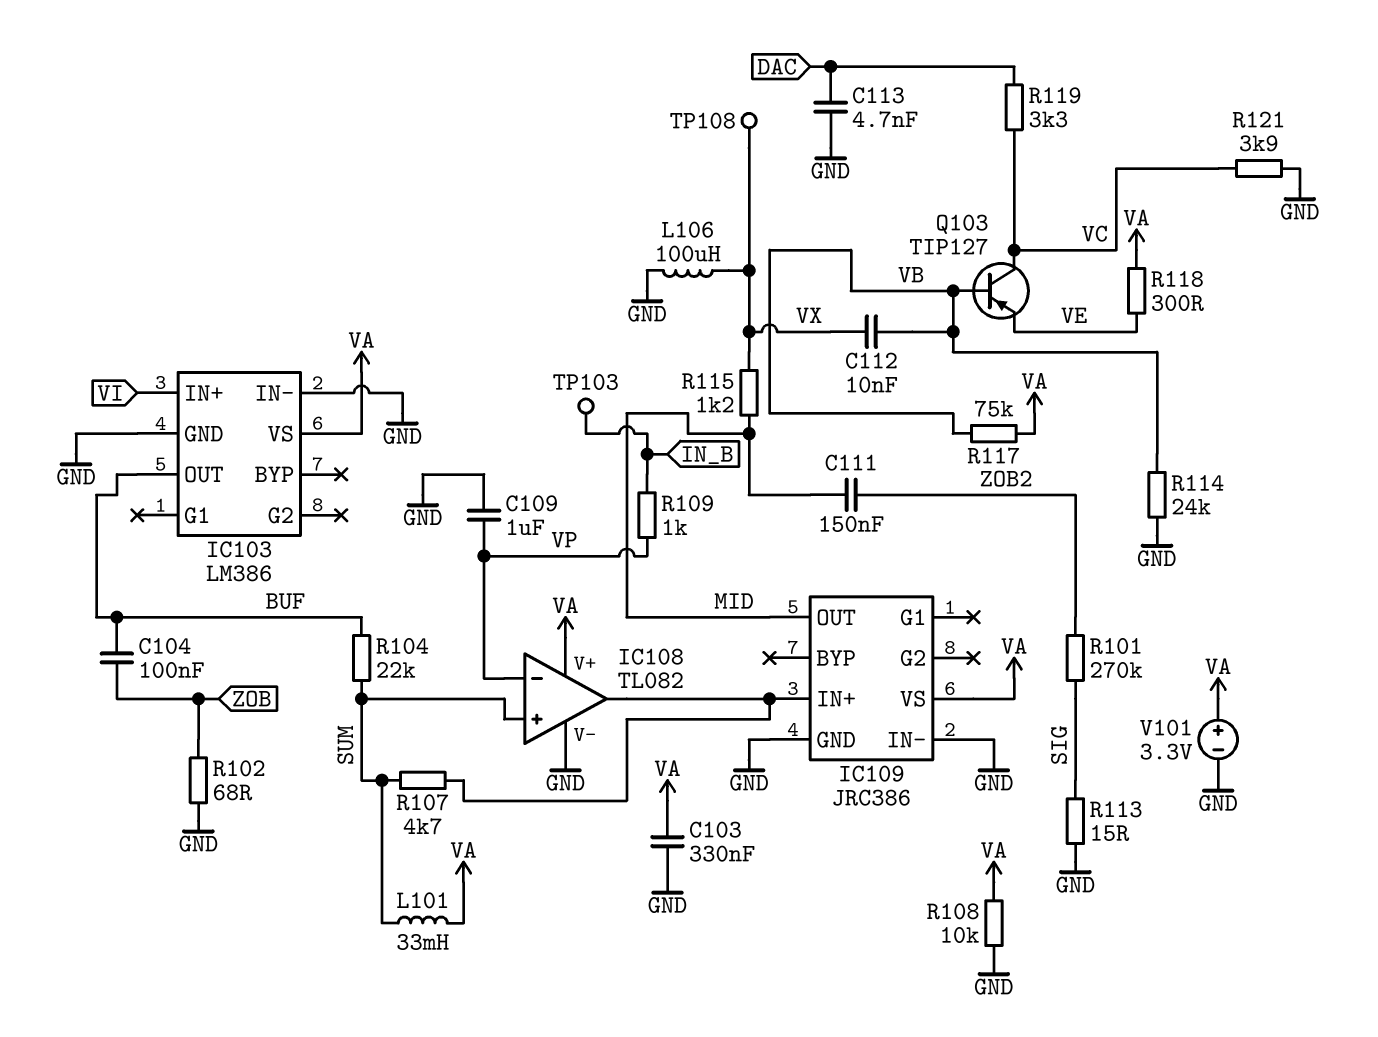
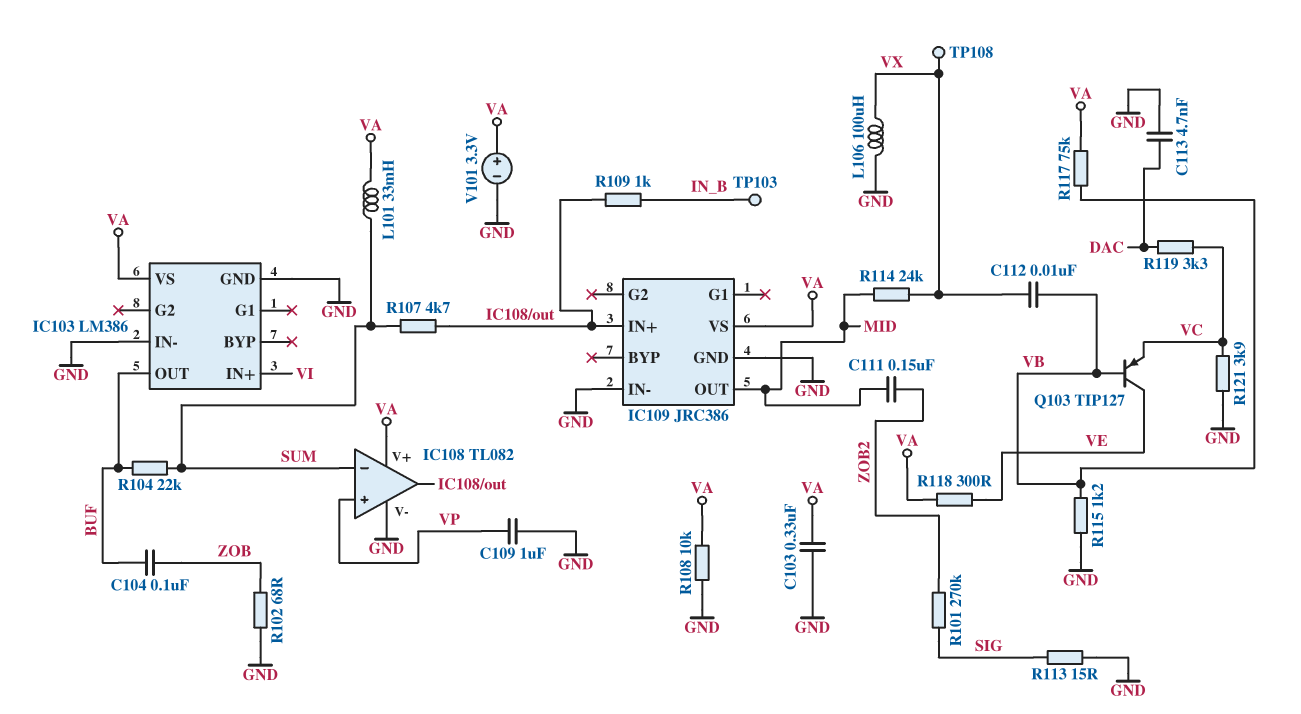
IC108 pin in+: SUM -> VP
IC108 pin in-: VP -> SUM
Q103: PNP TIP127 (B VB, C VC, E VE) -> PNP TIP127 (B VB, C VE, E VC)
R109: 1k (IN_B, VP) -> 1k (IC108/out, IN_B)
R114: 24k (GND, VB) -> 24k (MID, VX)
R115: 1.2k (MID, VX) -> 1.2k (GND, VB)

